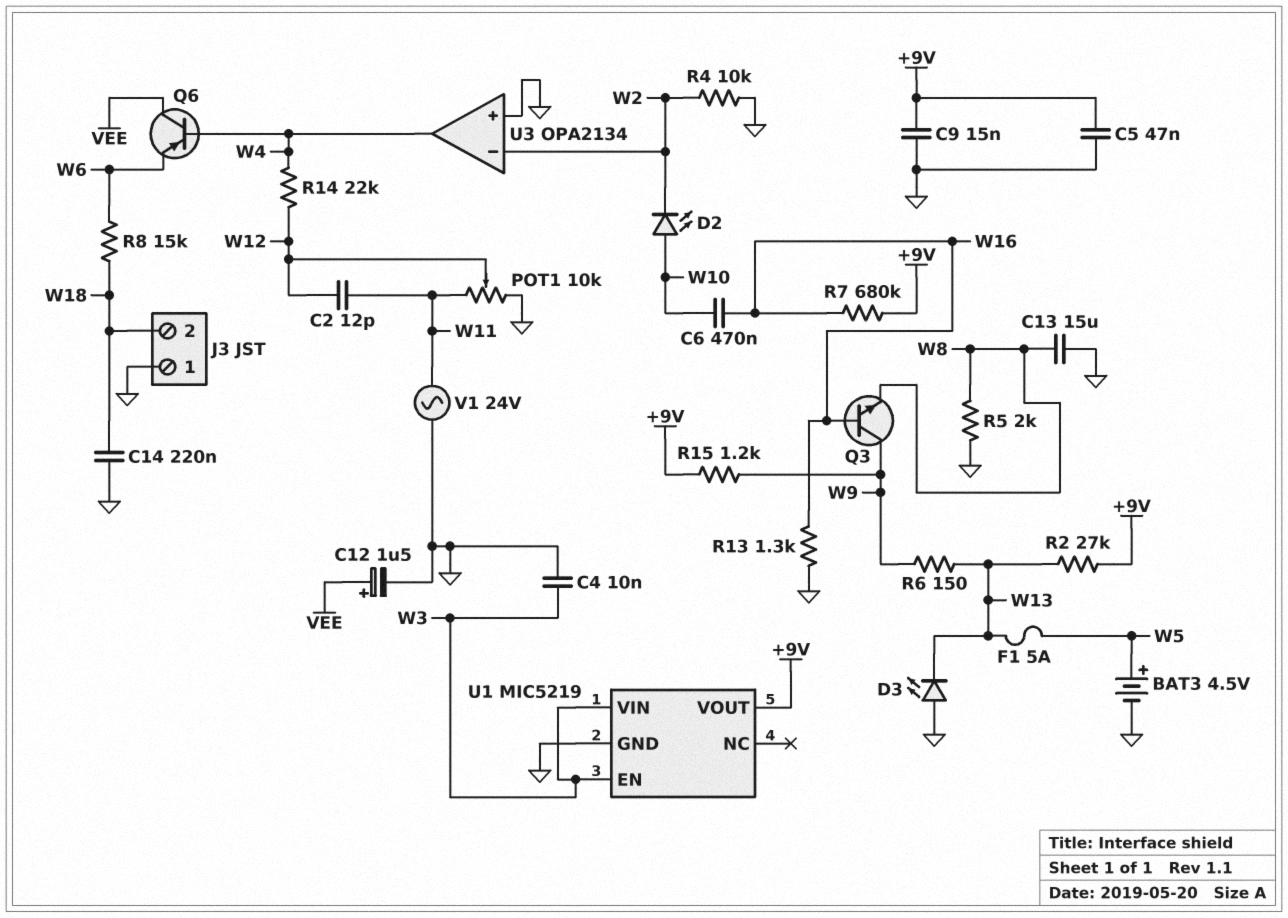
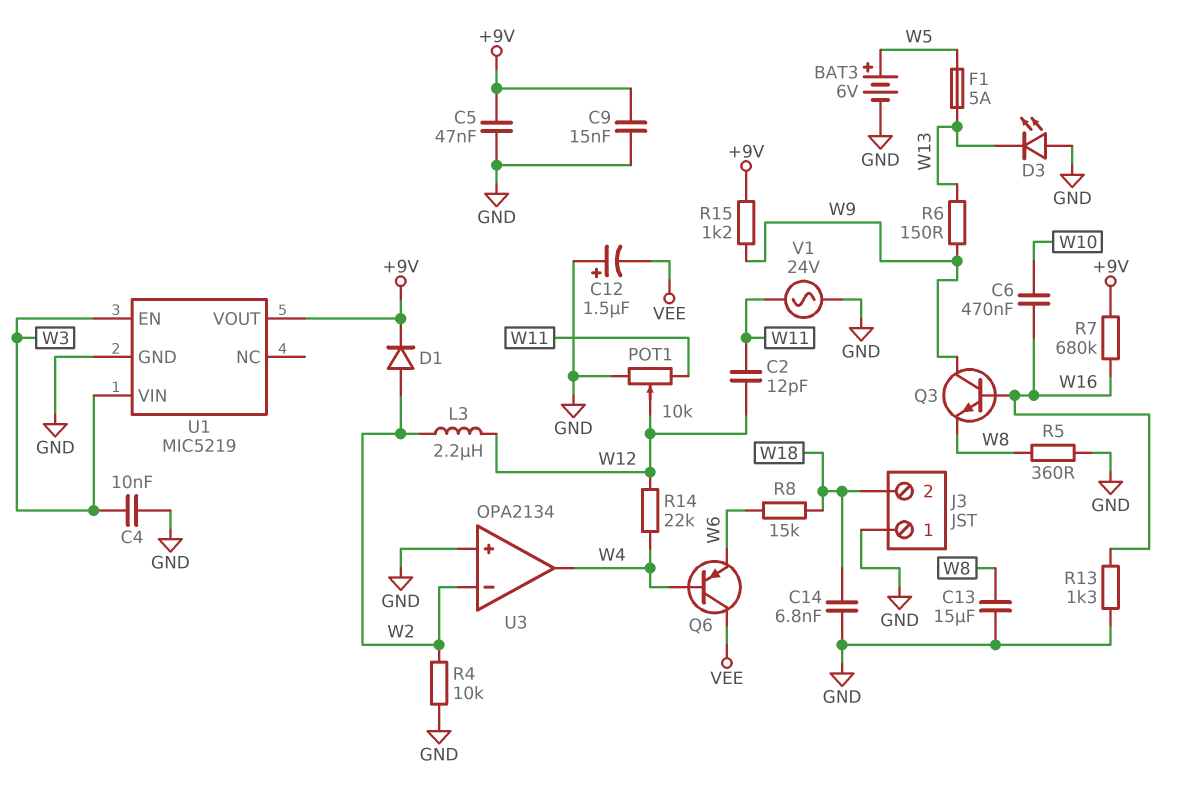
BAT3: 4.5V (plus W5, minus GND) -> 6V (plus W5, minus GND)
C12: 1.5uF (plus VEE, minus GND) -> 1.5uF (plus GND, minus VEE)
C14: 220nF (GND, W18) -> 6.8nF (GND, W18)
D1: none -> diode (A W2, K +9V)
D2: LED (A W10, K W2) -> none
L3: none -> 2.2uH (W2, W12)
R2: 27k (+9V, W13) -> none
R5: 2k (GND, W8) -> 360 (GND, W8)

